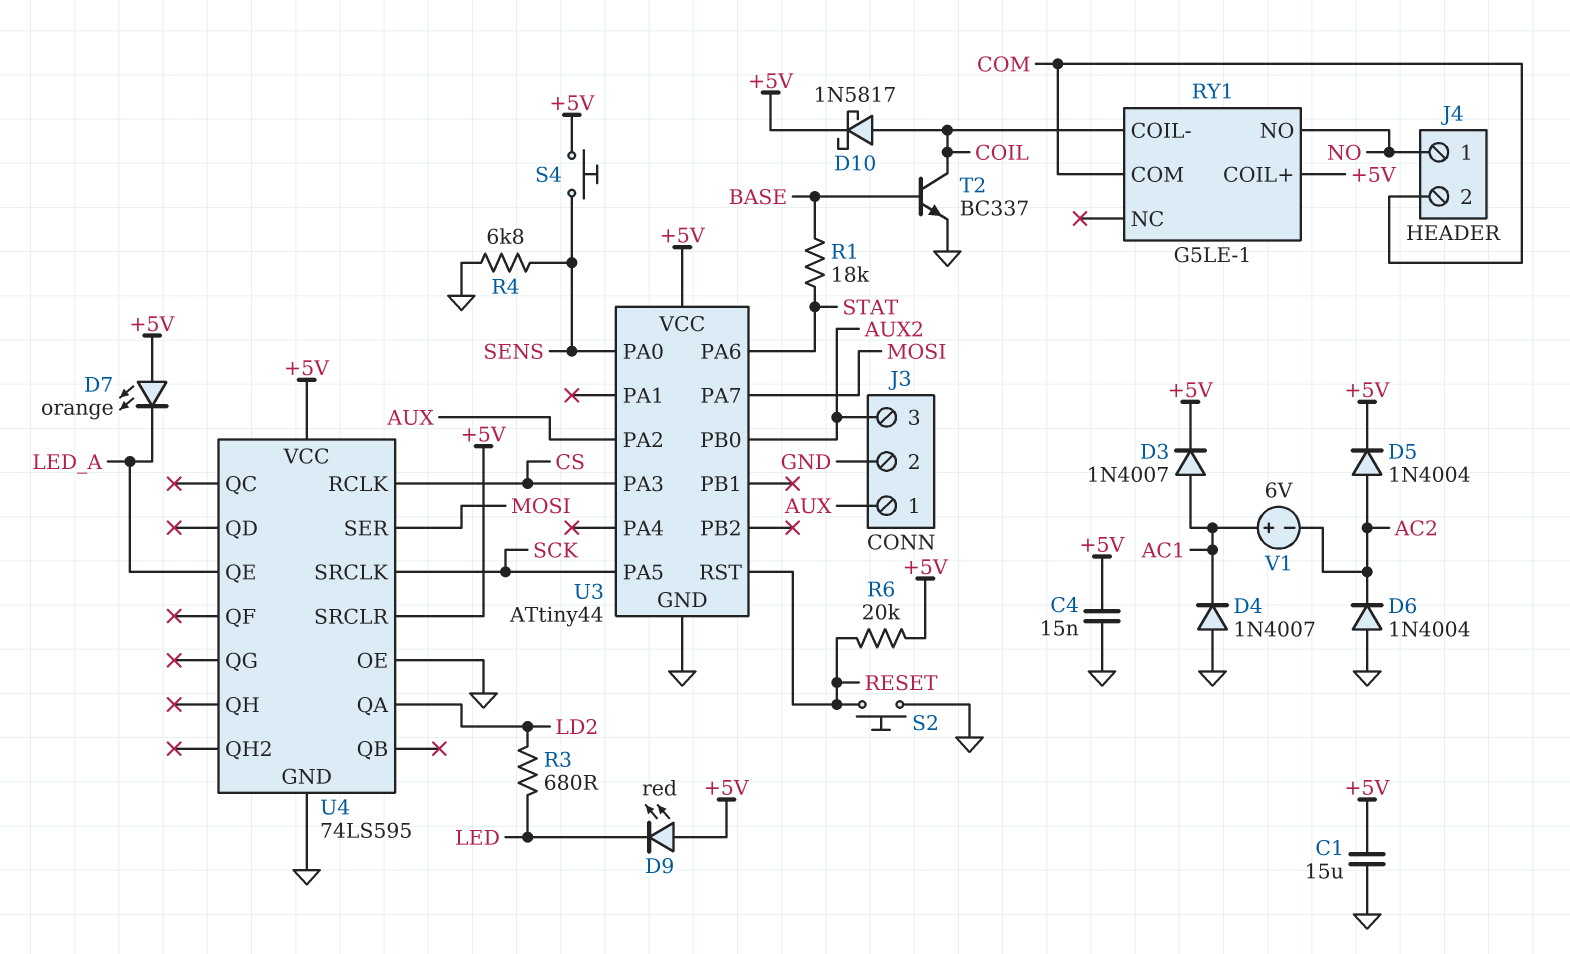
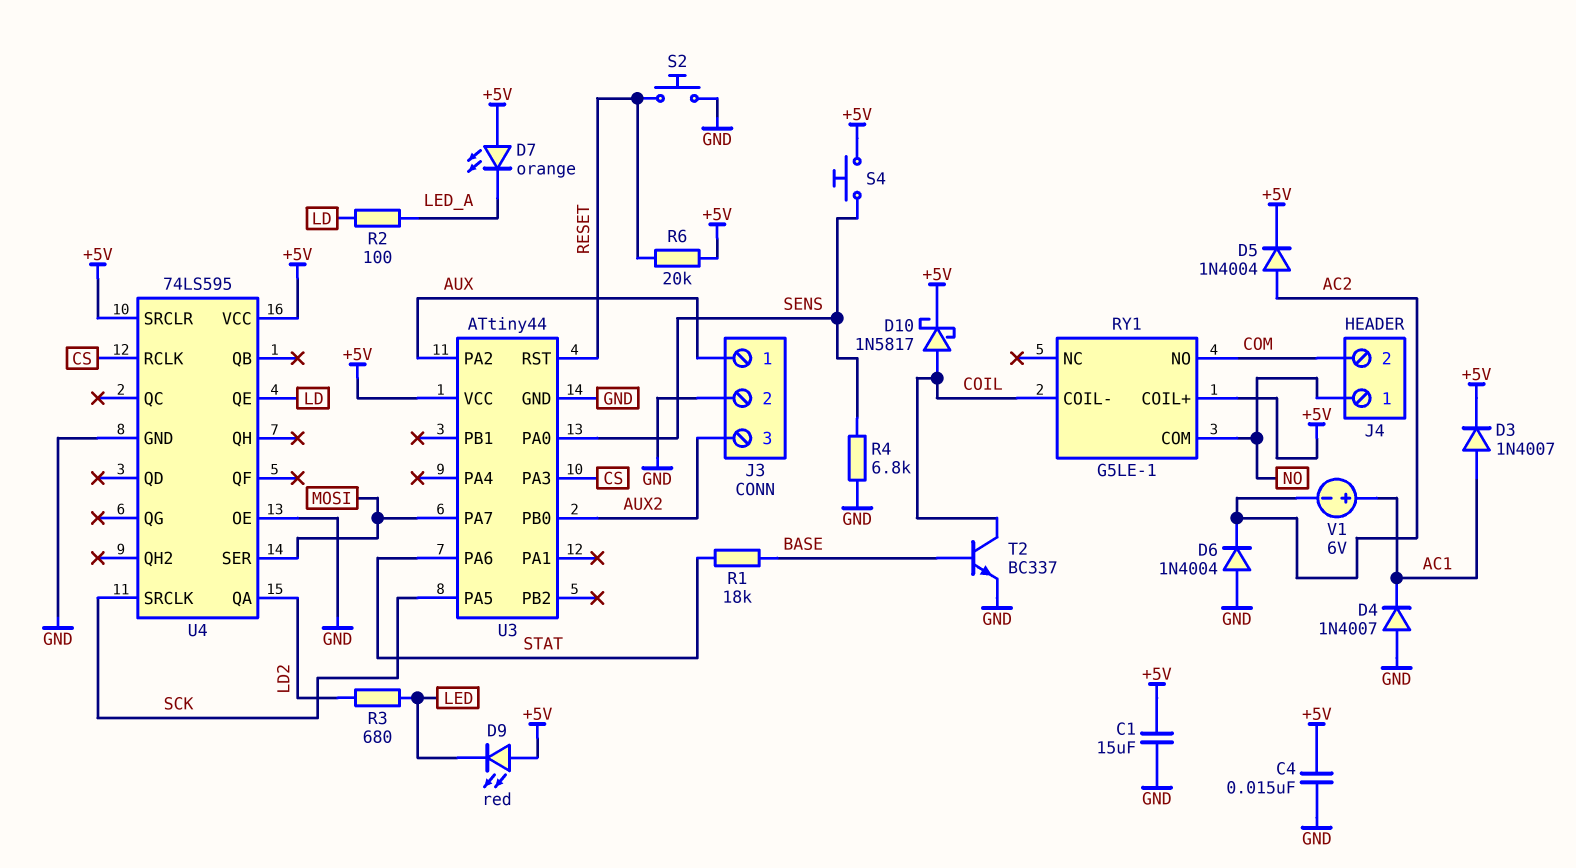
R2: none -> 100 (LD, LED_A)
RY1 pin COM: COM -> NO
RY1 pin NO: NO -> COM
U4 pin QE: LED_A -> LD

